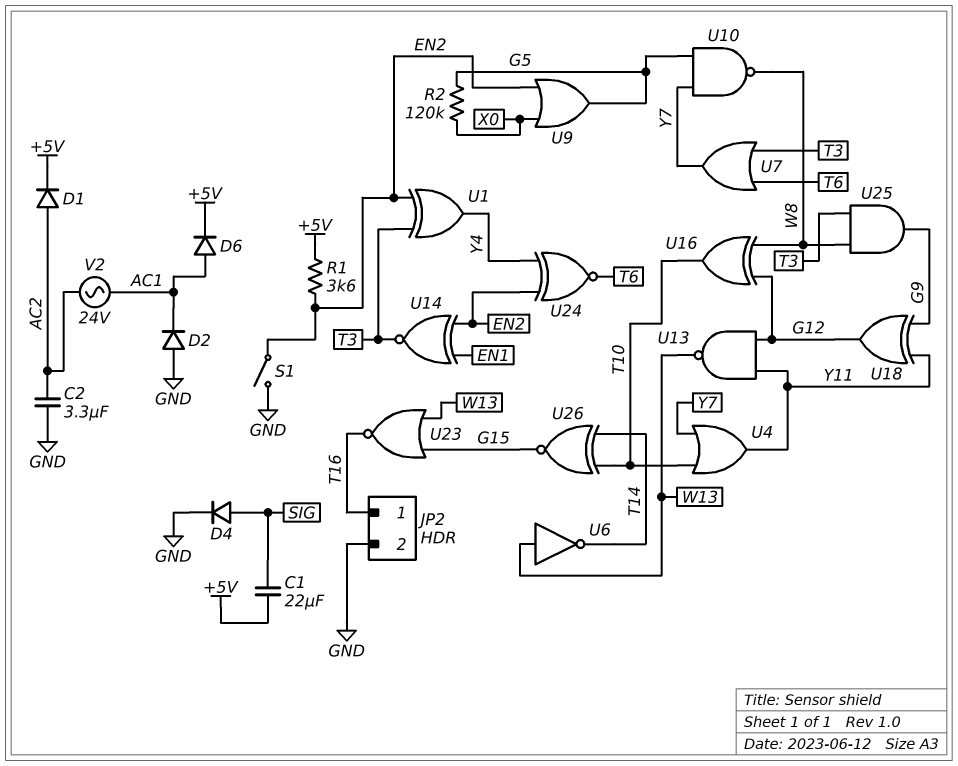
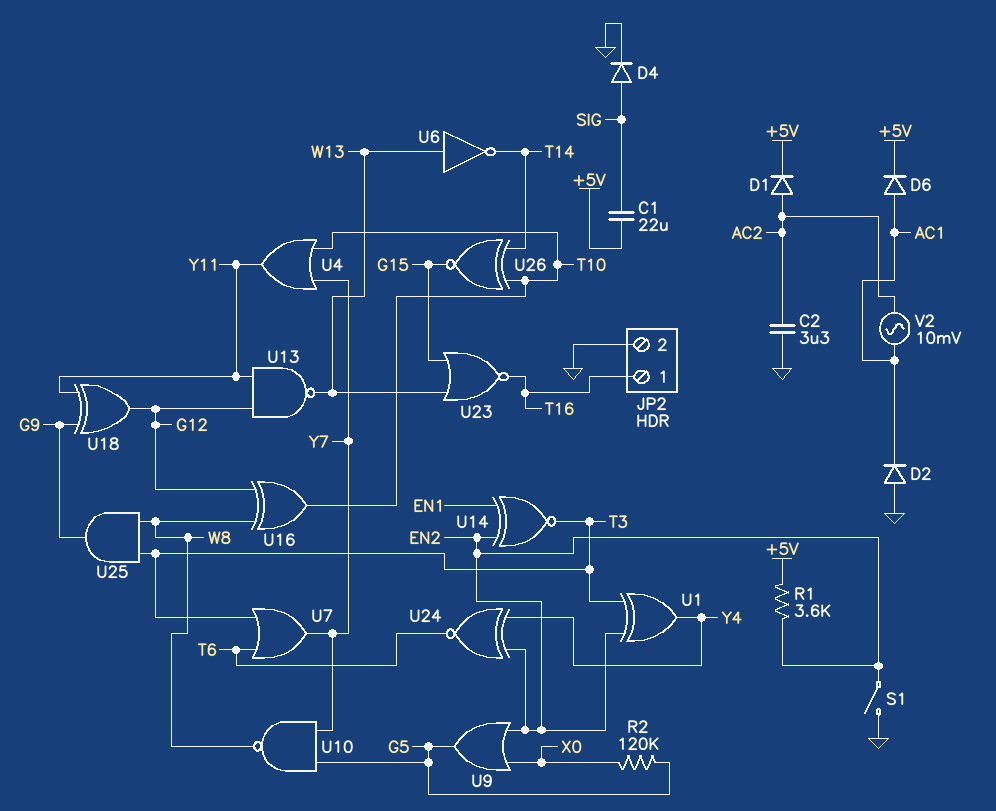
V2: AC 24V (AC1, AC2) -> AC 10mV (AC1, AC2)

